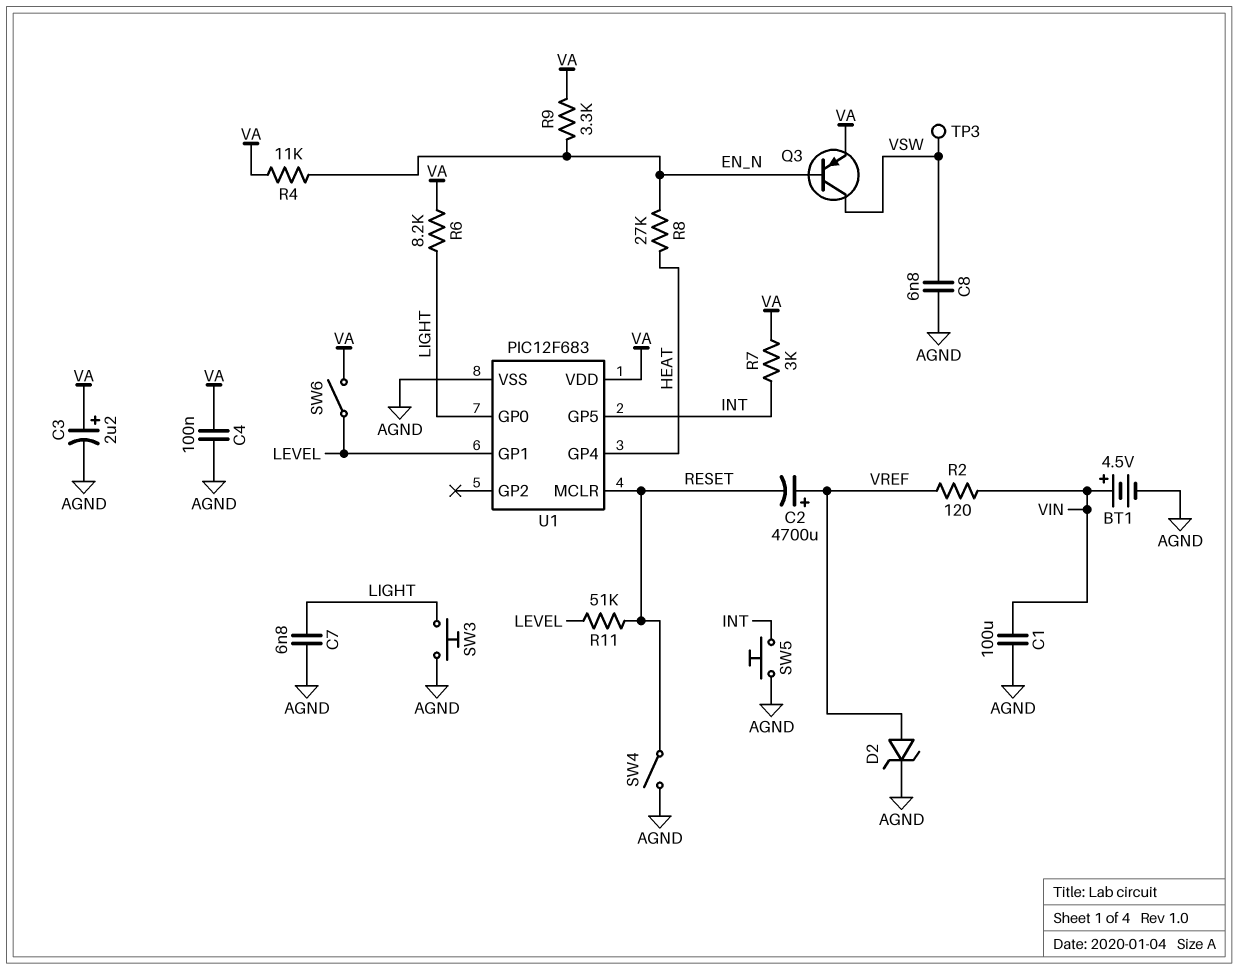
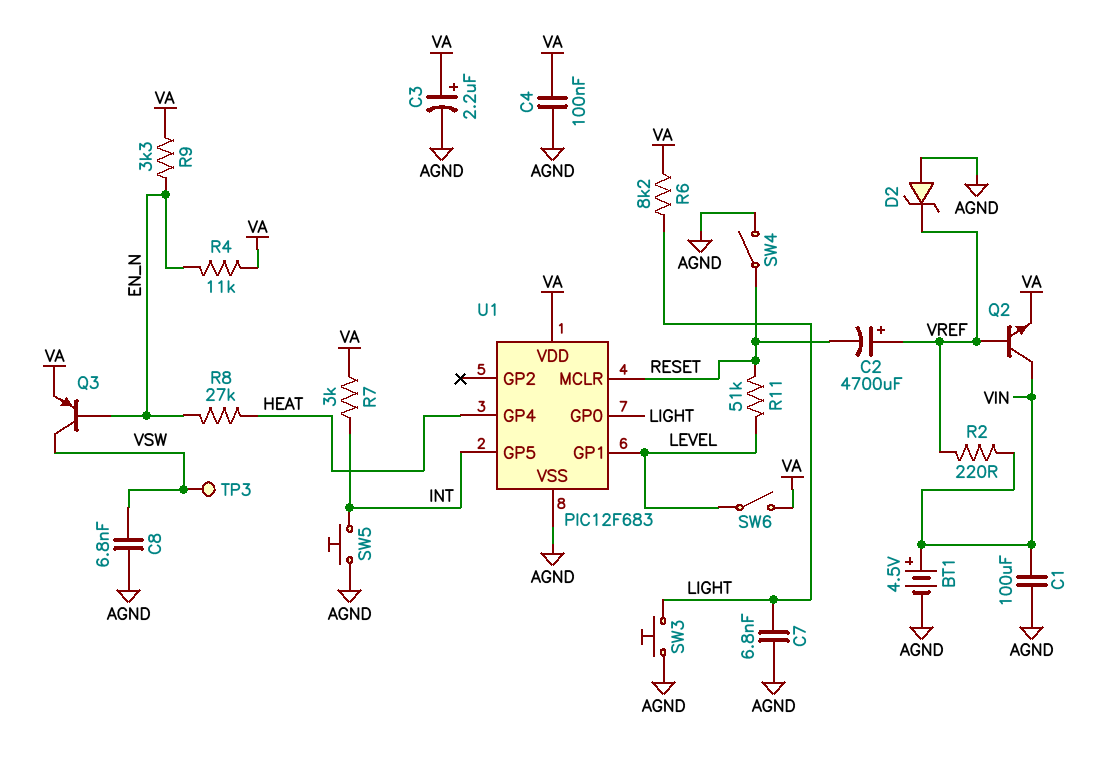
D2: zener (A VREF, K AGND) -> zener (A AGND, K VREF)
Q2: none -> NPN (B VREF, C VIN, E VA)
R2: 120 (VIN, VREF) -> 220 (VIN, VREF)

